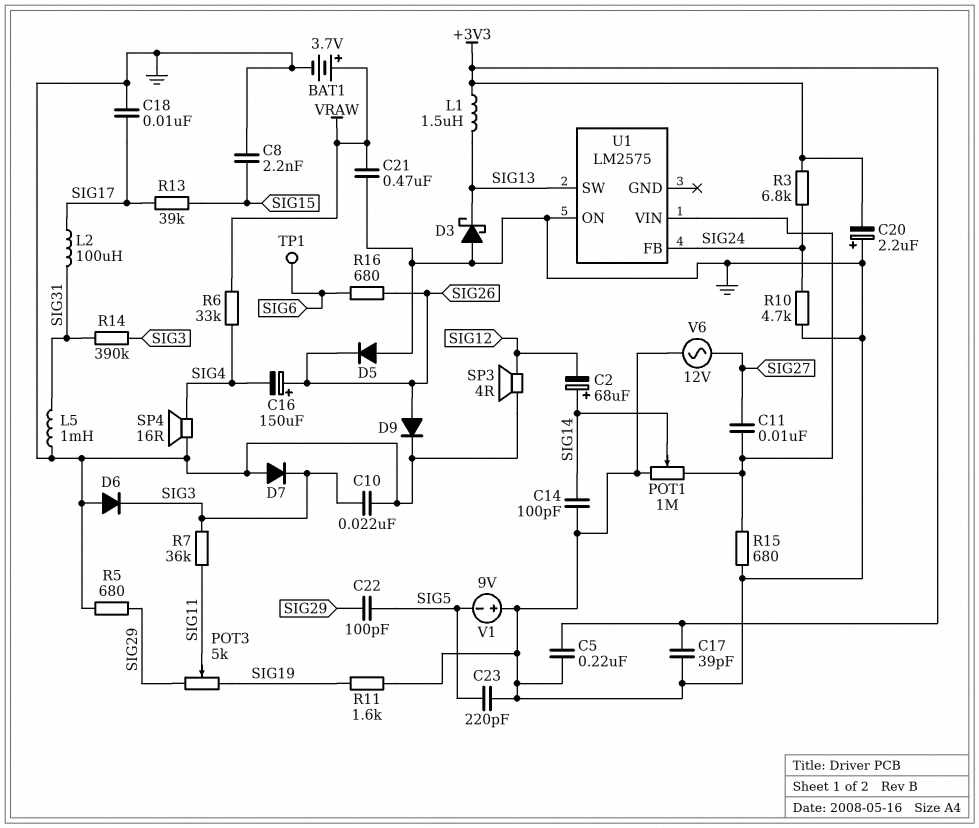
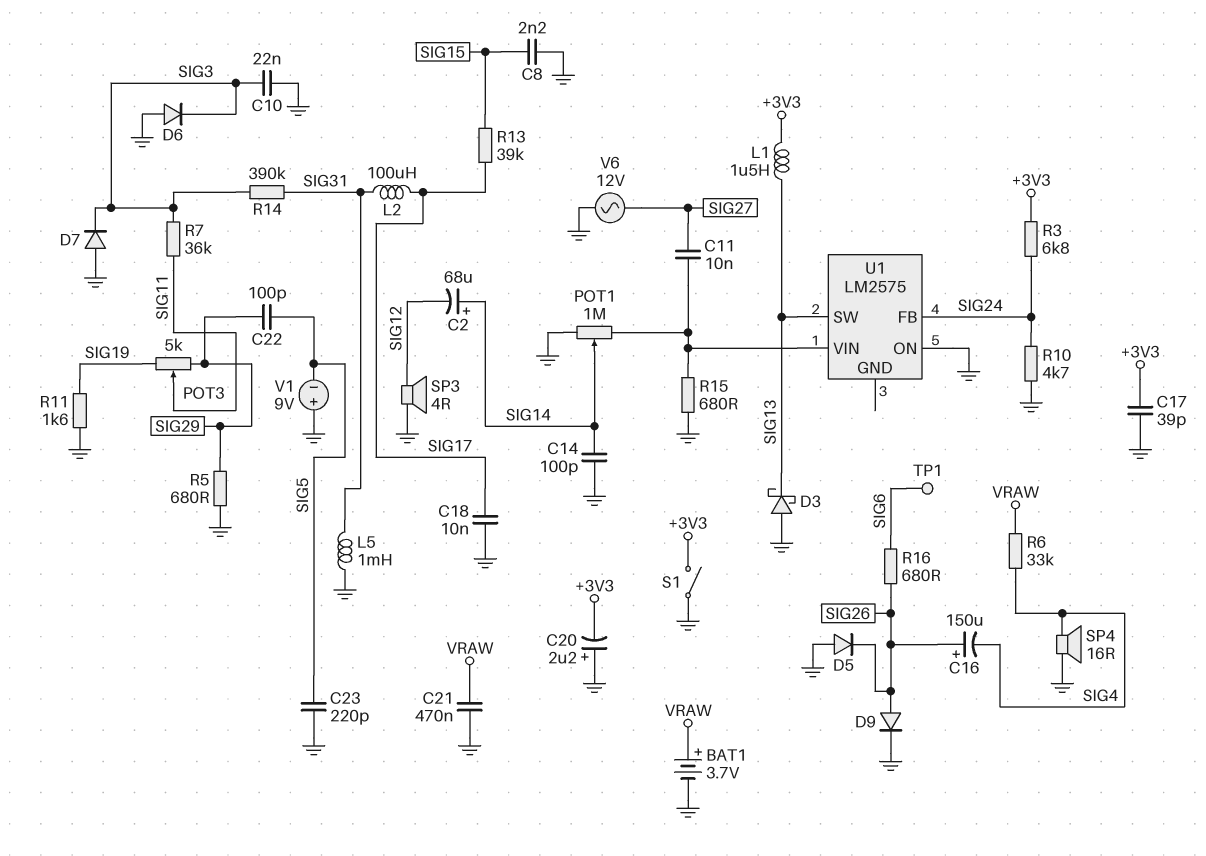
C5: 220nF (+3V3, GND) -> none
S1: none -> switch (+3V3, GND)

